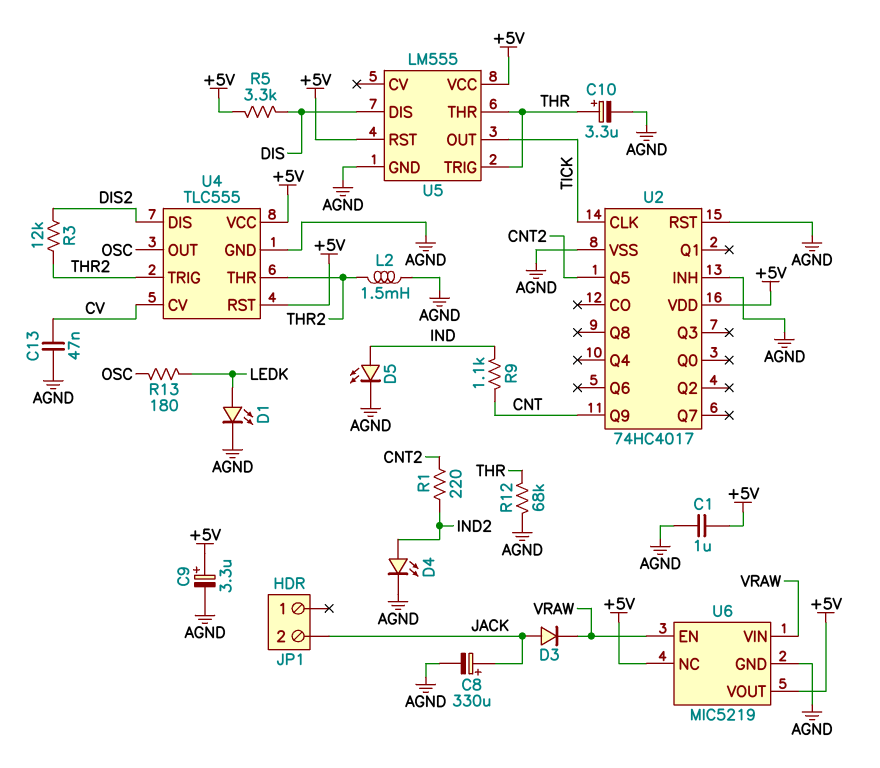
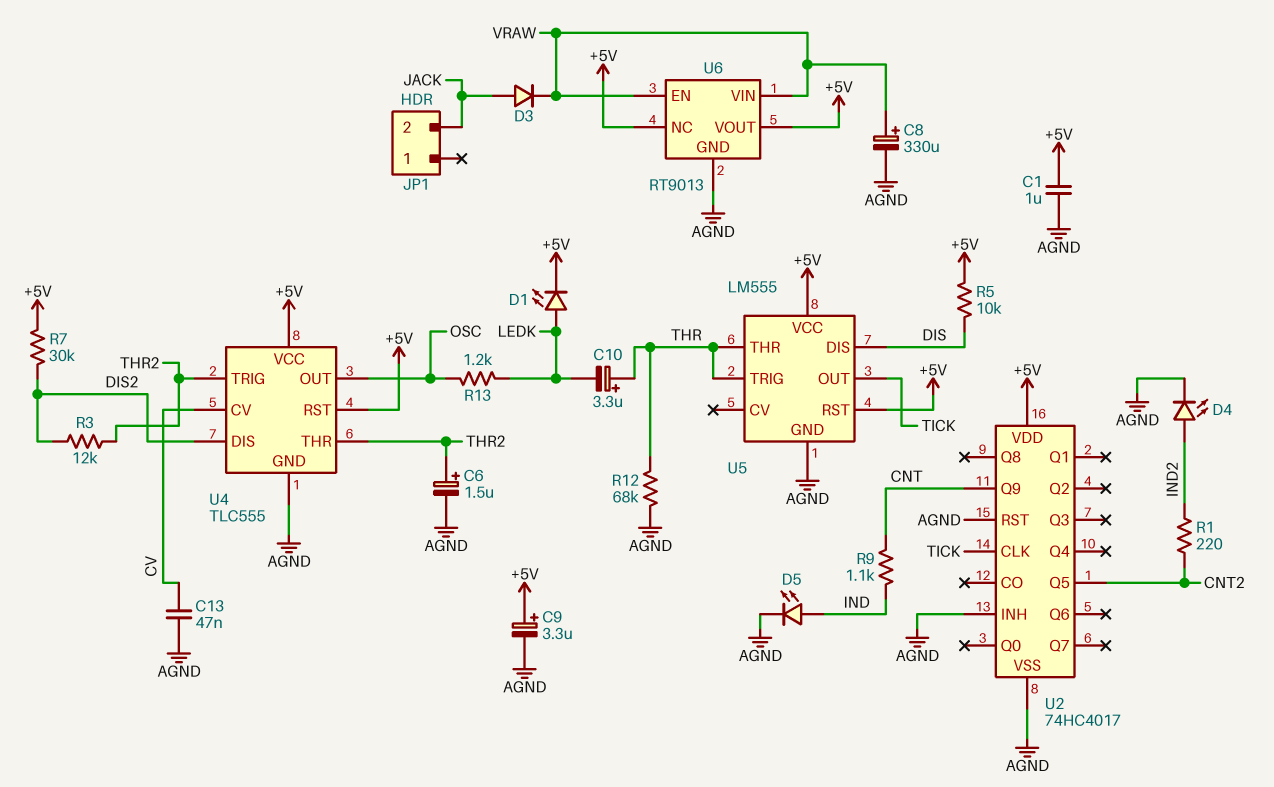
C6: none -> 1.5uF (plus THR2, minus AGND)
C8: 330uF (plus JACK, minus AGND) -> 330uF (plus VRAW, minus AGND)
C10: 3.3uF (plus THR, minus AGND) -> 3.3uF (plus THR, minus LEDK)
D1: LED (A LEDK, K AGND) -> LED (A LEDK, K +5V)
L2: 1.5mH (AGND, THR2) -> none
R5: 3.3k (+5V, DIS) -> 10k (+5V, DIS)
R7: none -> 30k (+5V, DIS2)
R13: 180 (LEDK, OSC) -> 1.2k (LEDK, OSC)
U6: MIC5219 -> RT9013

